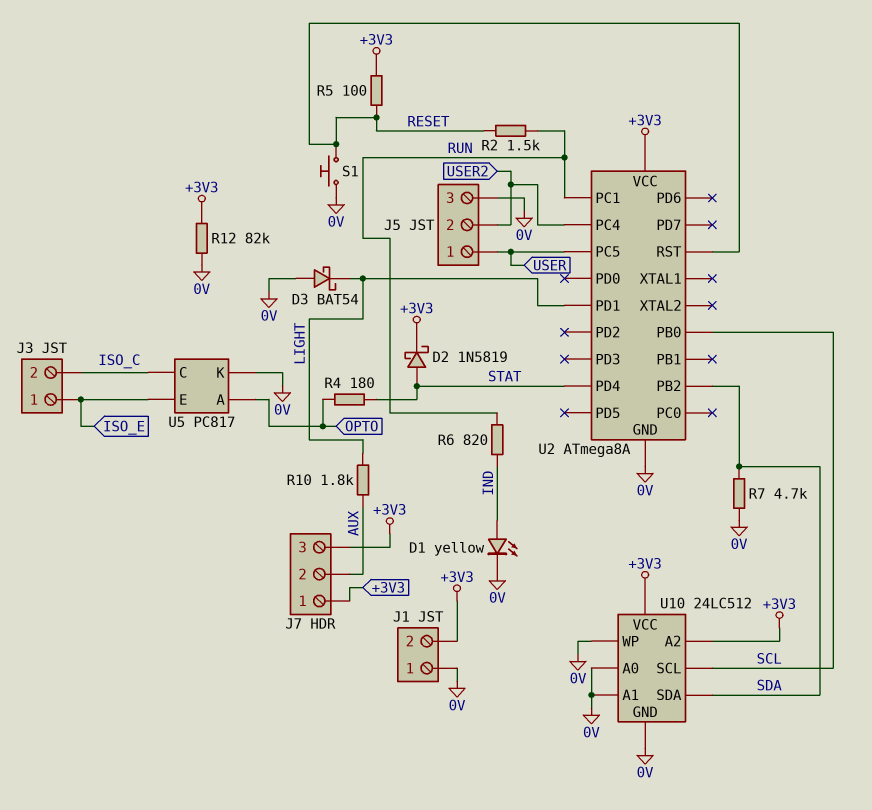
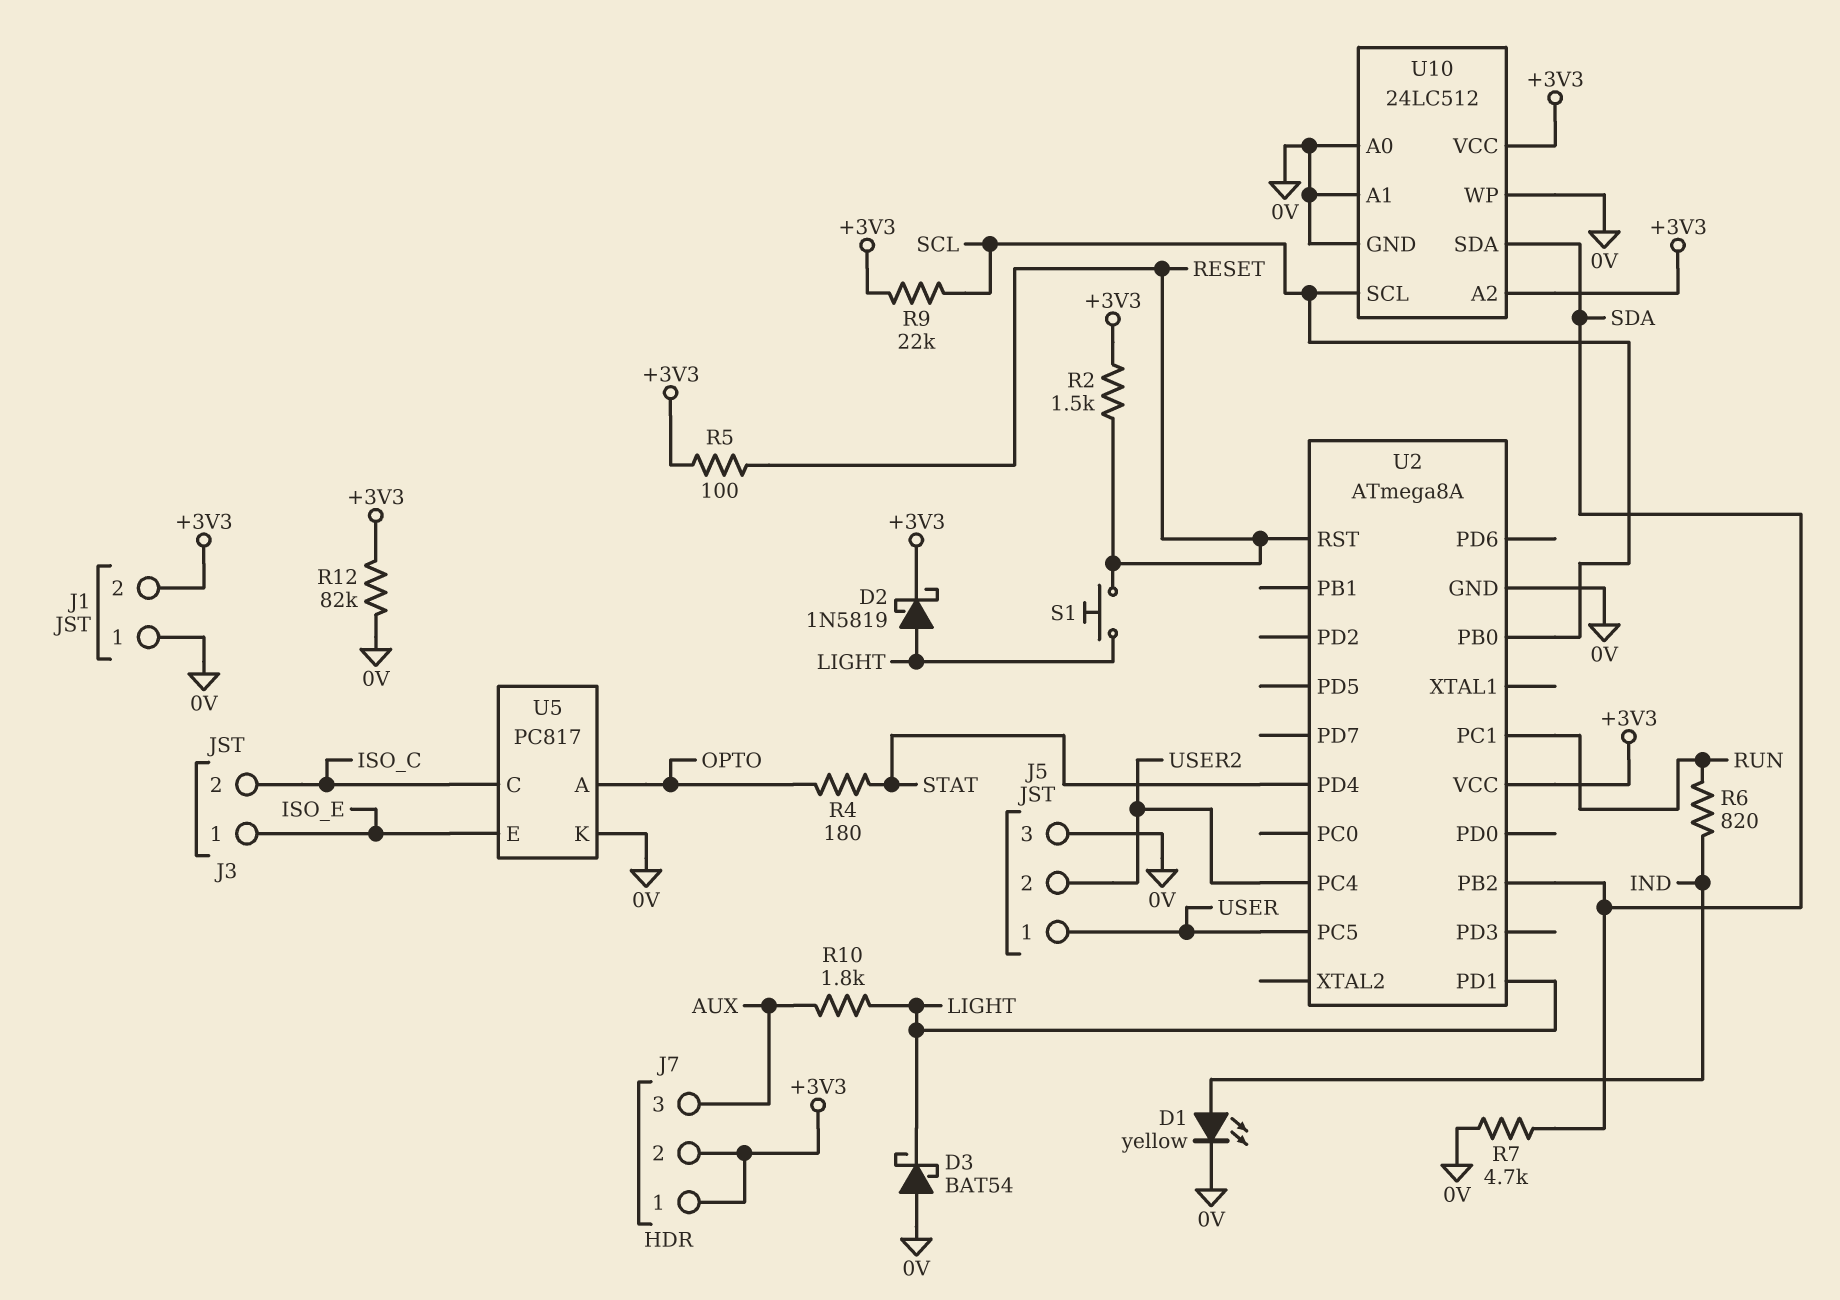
D2: schottky 1N5819 (A STAT, K +3V3) -> schottky 1N5819 (A LIGHT, K +3V3)
J7 pin 2: AUX -> +3V3
J7 pin 3: +3V3 -> AUX
R2: 1.5k (RESET, RUN) -> 1.5k (+3V3, RESET)
R9: none -> 22k (+3V3, SCL)
S1: button (0V, RESET) -> button (LIGHT, RESET)

